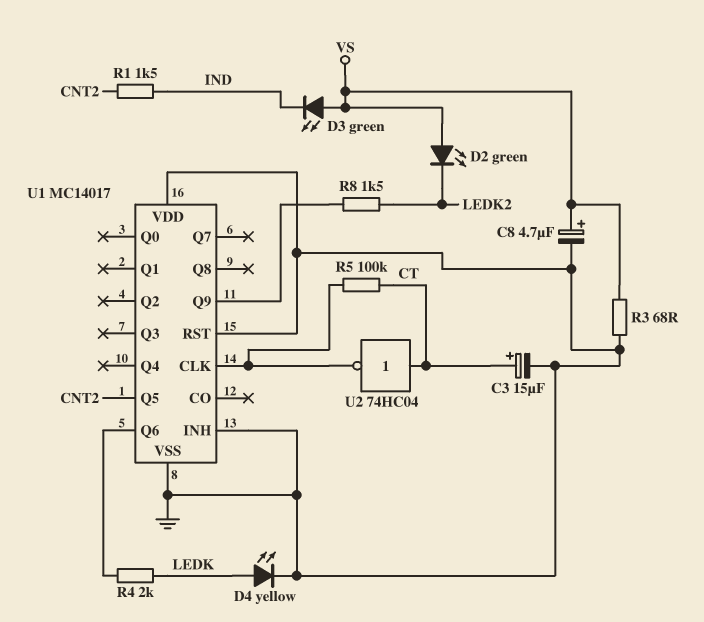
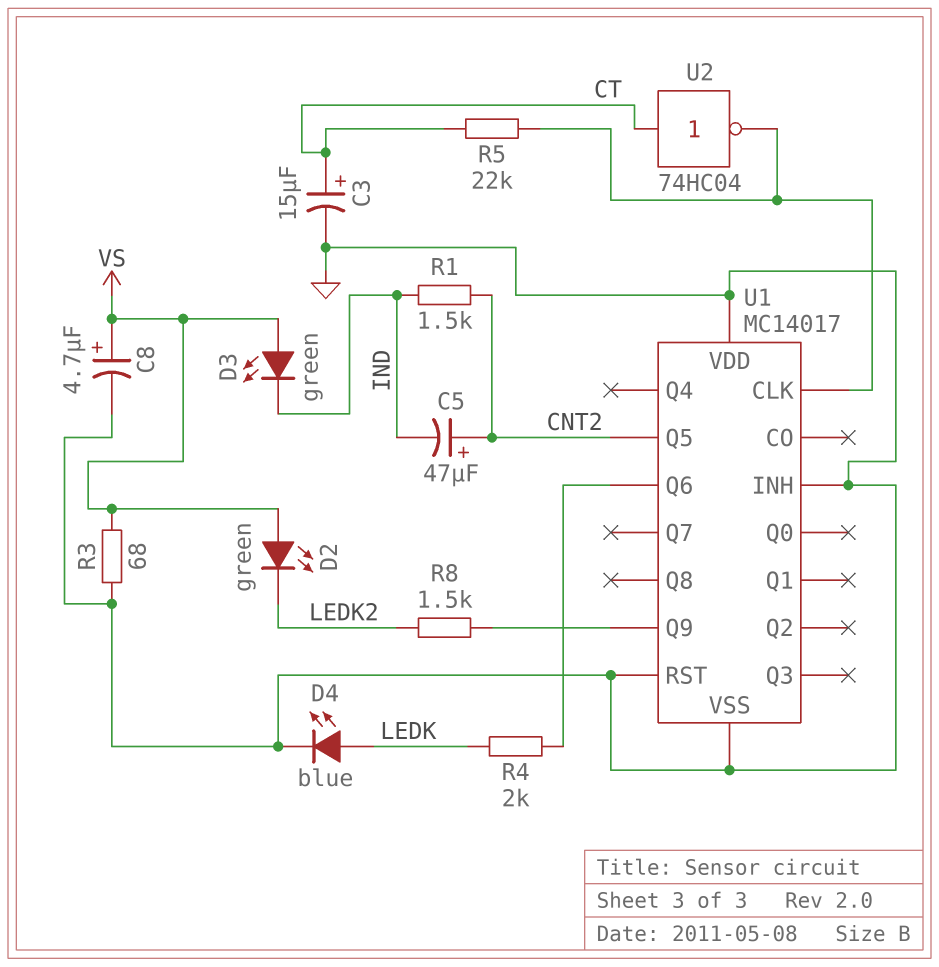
C5: none -> 47uF (plus CNT2, minus IND)
D4: LED yellow (A LEDK, K GND) -> LED blue (A LEDK, K GND)
R5: 100k (CT, U1/CLK) -> 22k (CT, U1/CLK)

